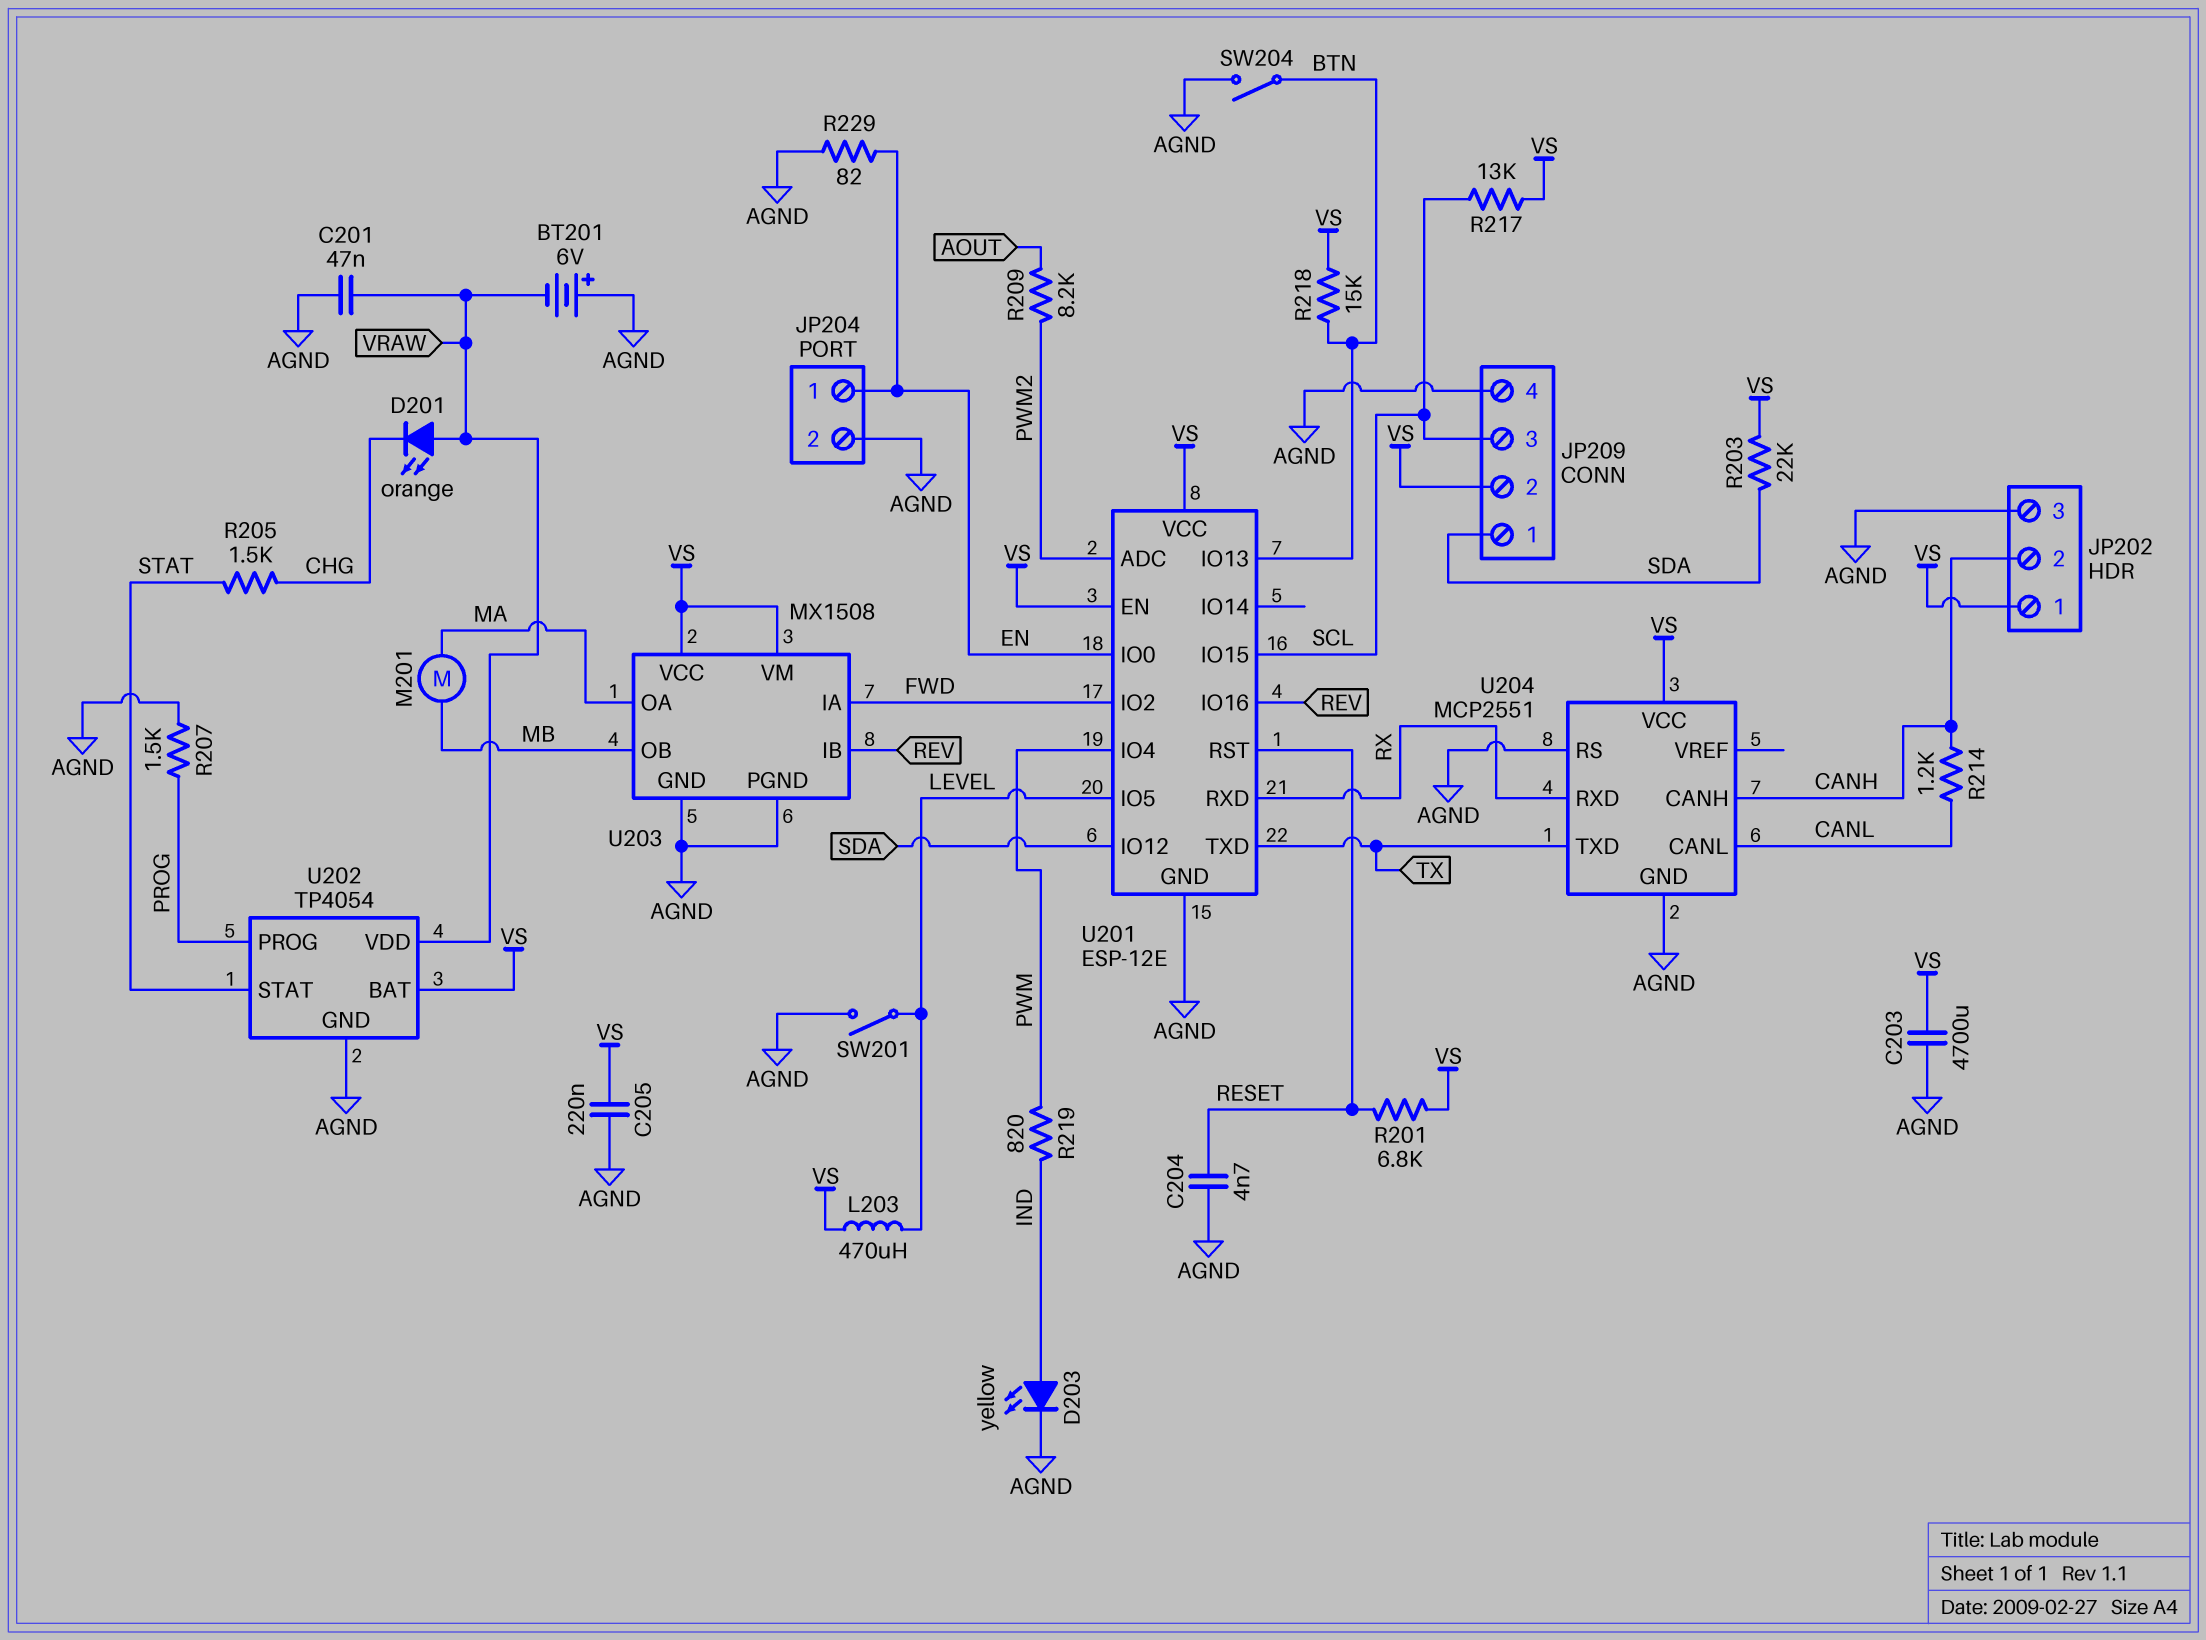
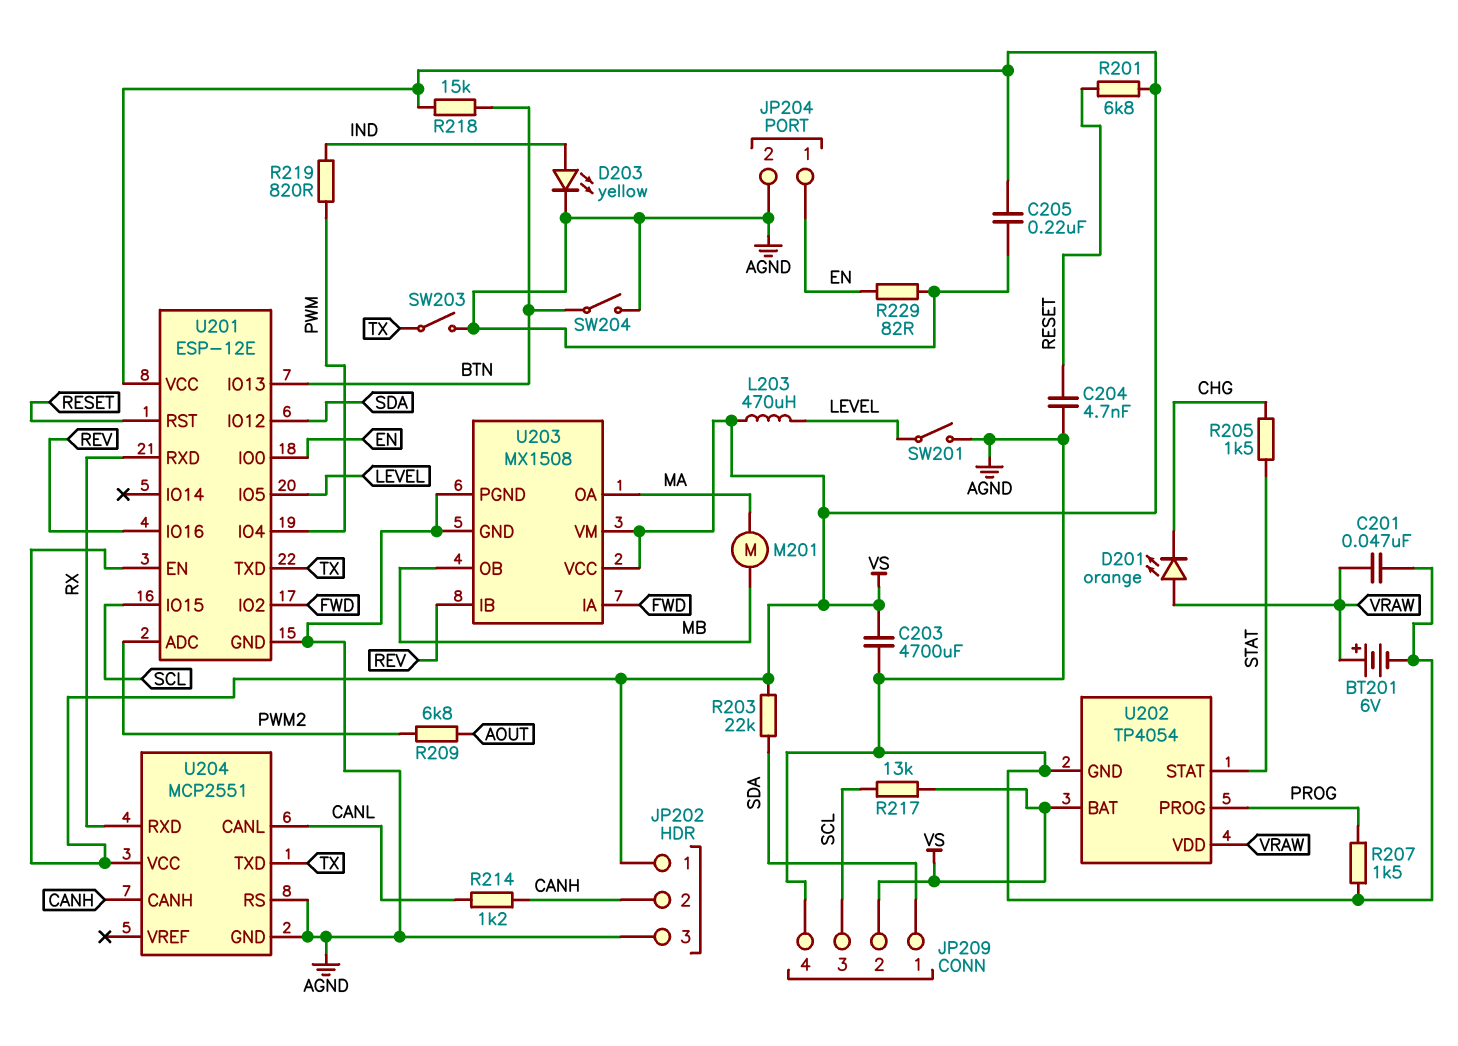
BT201: 6V (plus AGND, minus VRAW) -> 6V (plus VRAW, minus AGND)
R209: 8.2k (AOUT, PWM2) -> 6.8k (AOUT, PWM2)
SW203: none -> switch (AGND, TX)

